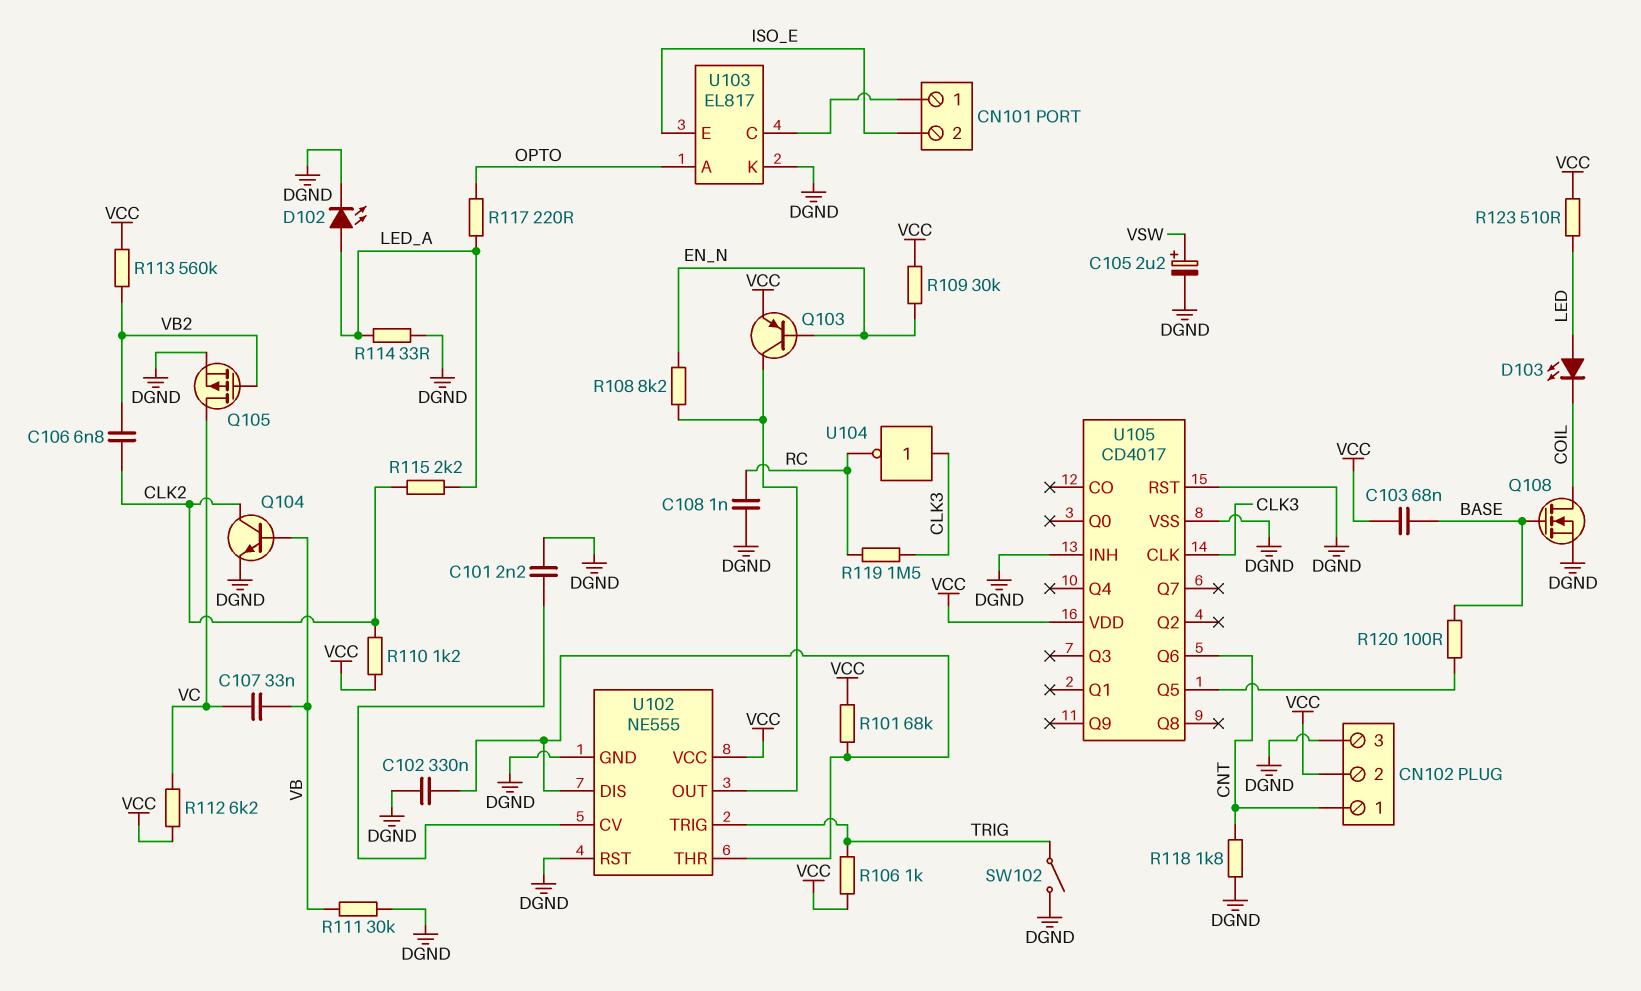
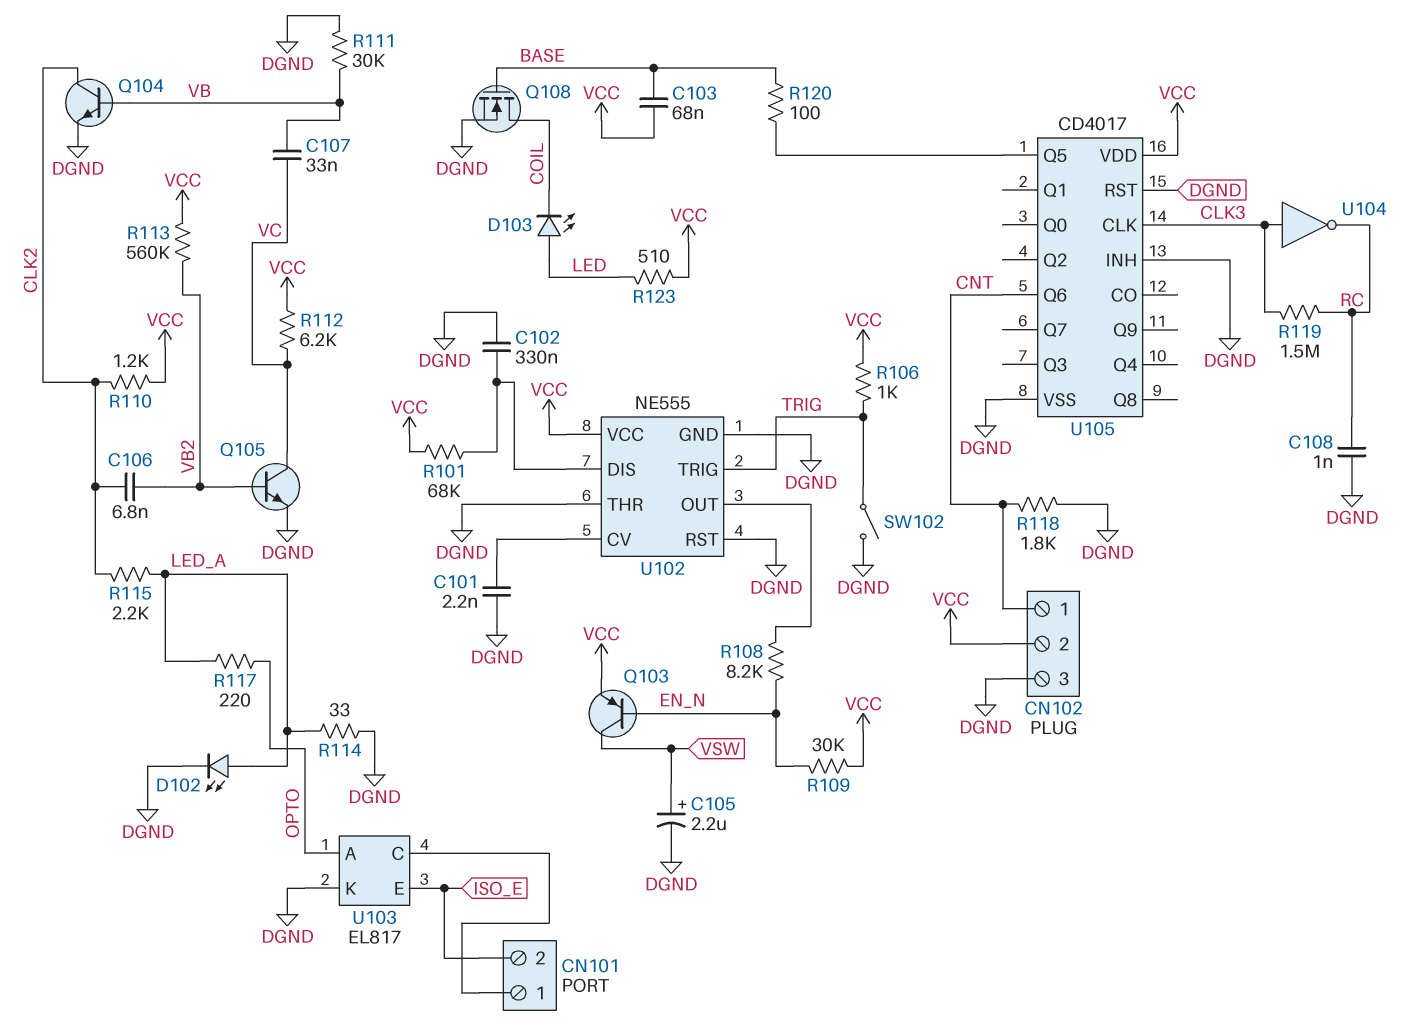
Q103: PNP (B EN_N, C U102/OUT, E VCC) -> PNP (B EN_N, C VSW, E VCC)
Q105: PMOS (G VB2, D VC, S DGND) -> NPN (B VB2, C VC, E DGND)
U102 pin THR: U102/DIS -> DGND

